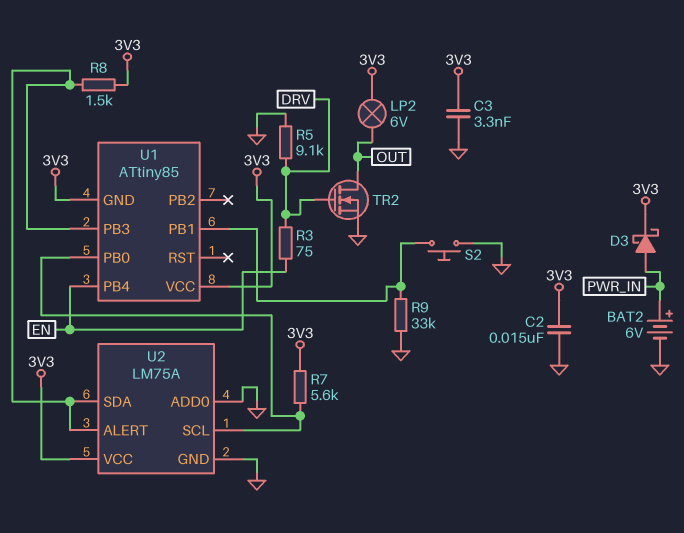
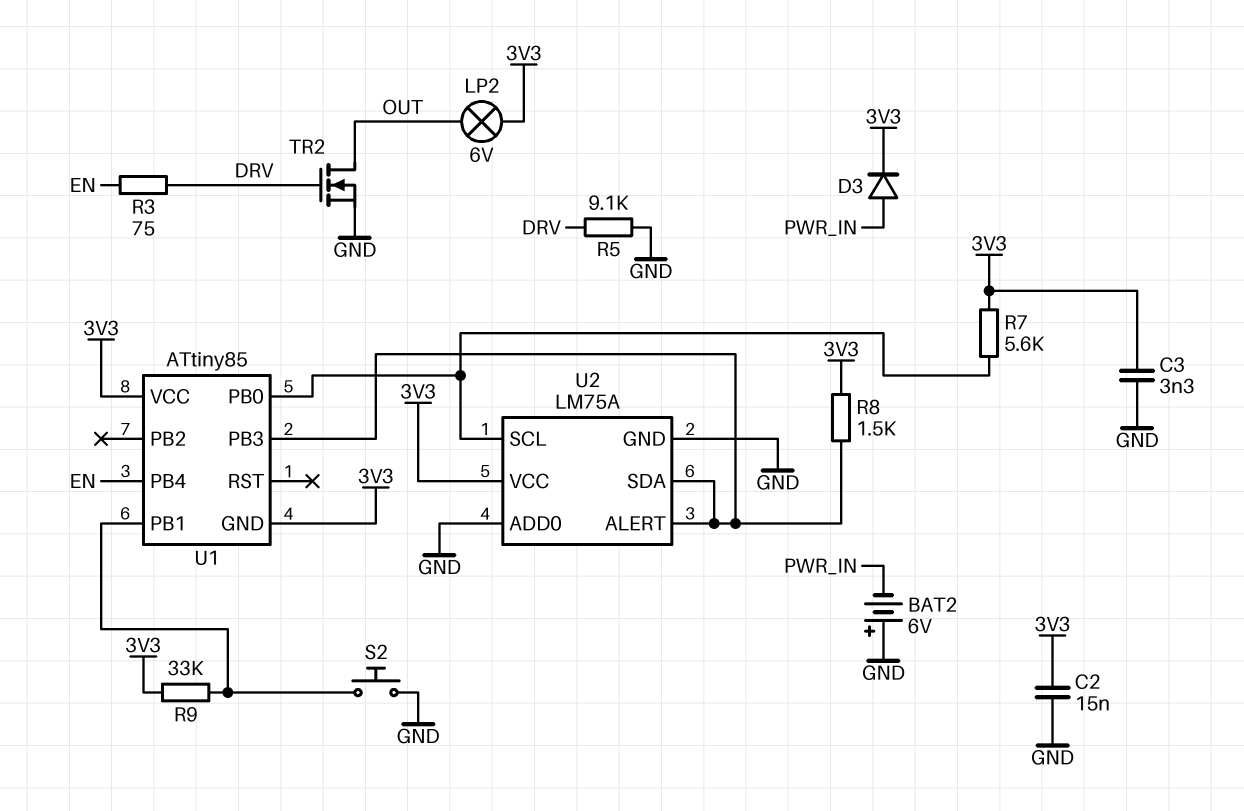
BAT2: 6V (plus PWR_IN, minus GND) -> 6V (plus GND, minus PWR_IN)
D3: schottky (A PWR_IN, K 3V3) -> diode (A PWR_IN, K 3V3)
R9: 33k (GND, U1/PB1) -> 33k (3V3, U1/PB1)

